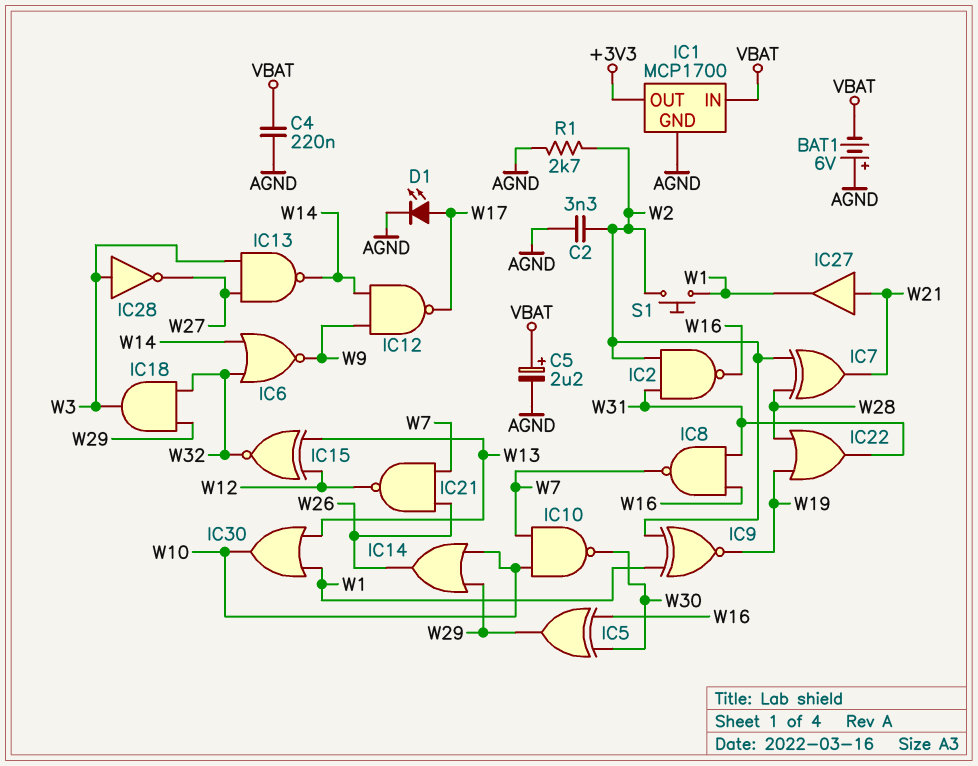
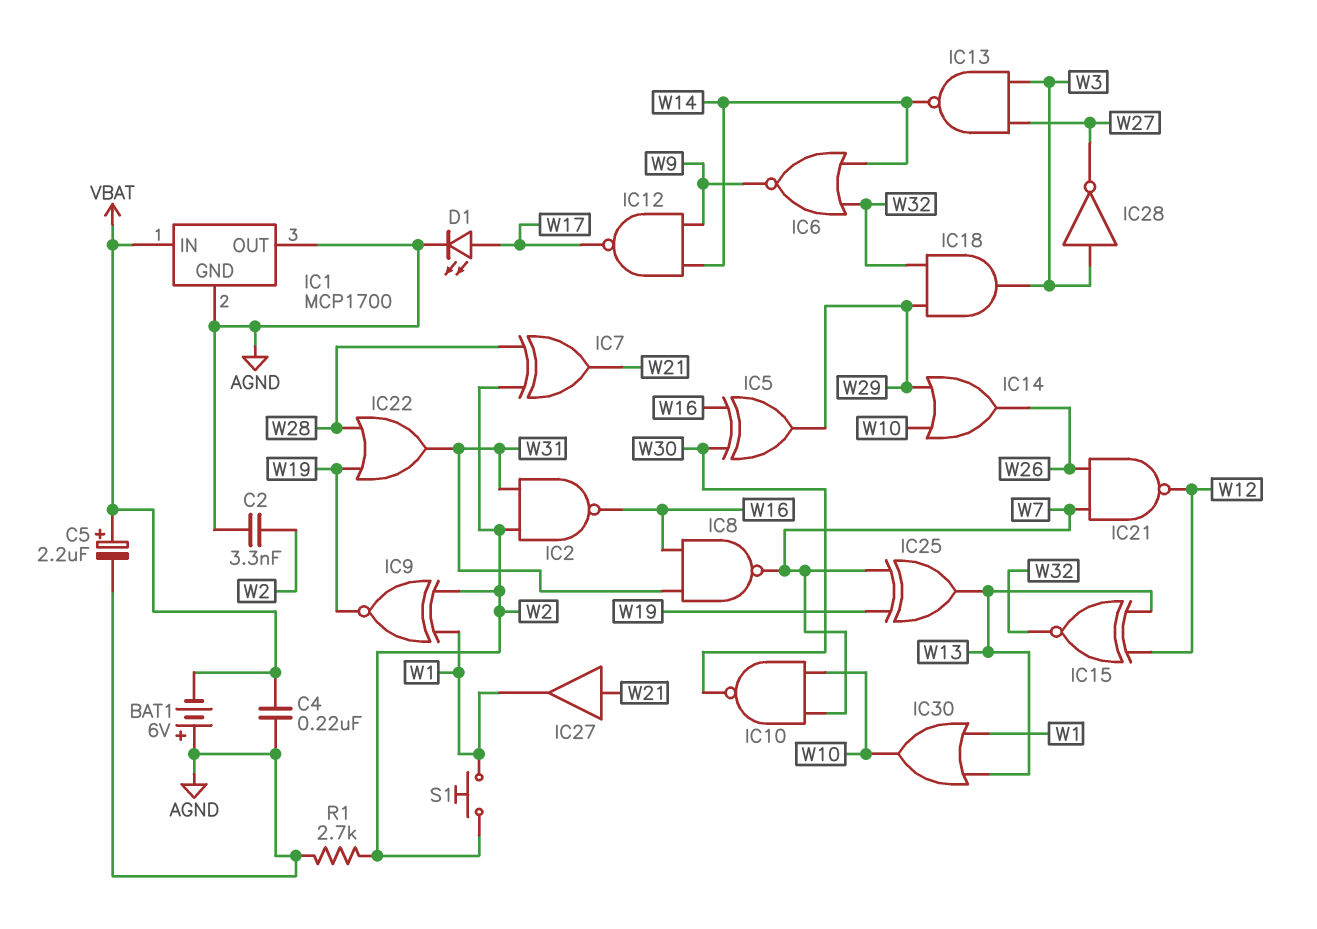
IC1 pin OUT: +3V3 -> AGND
IC25: none -> XOR (in W7, in W19, out W13)

